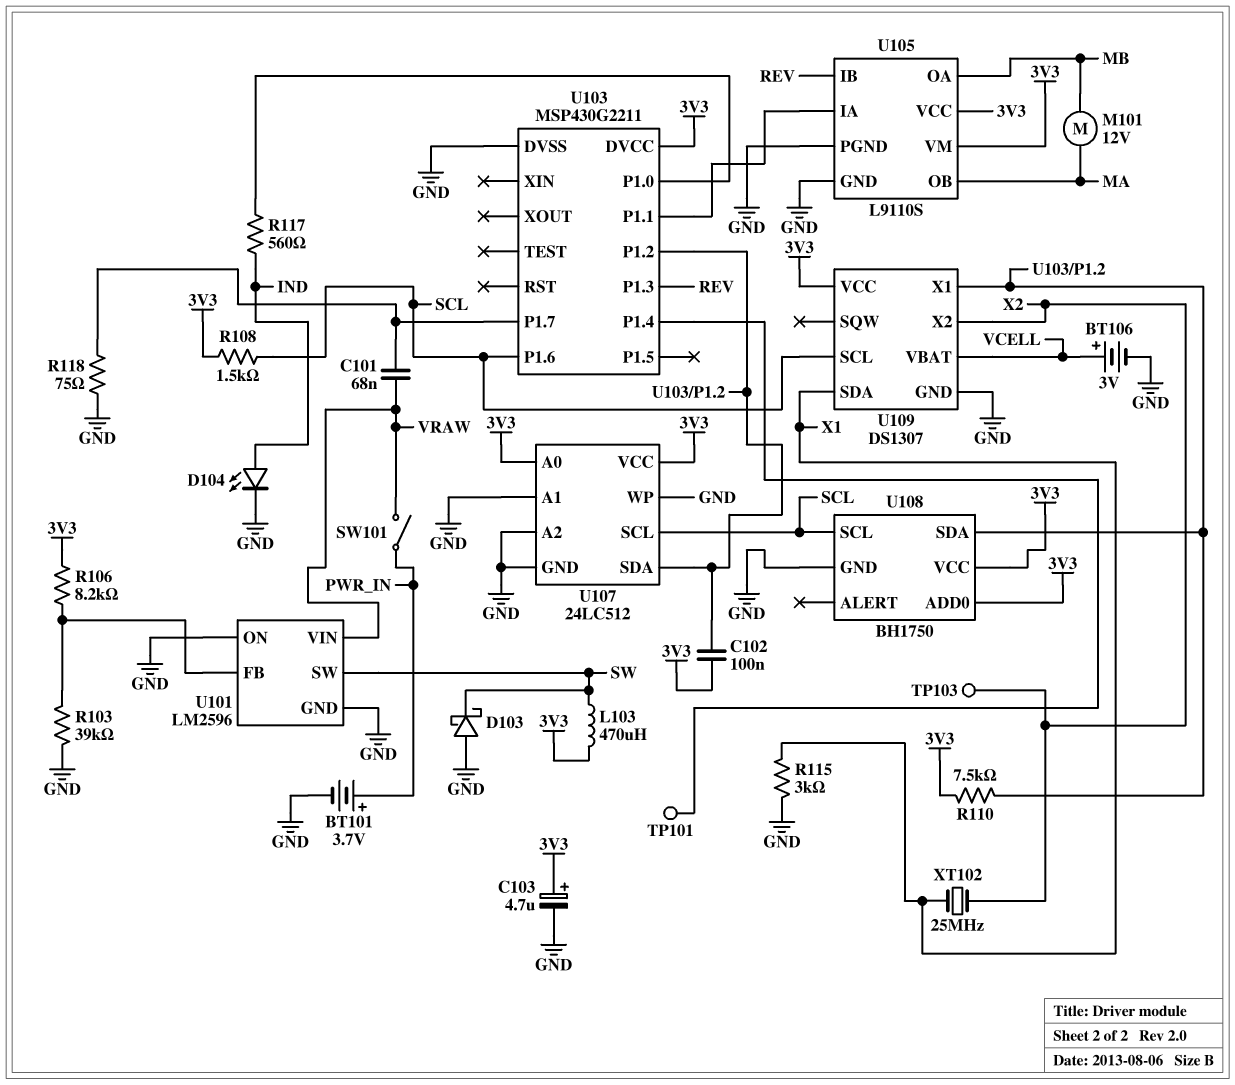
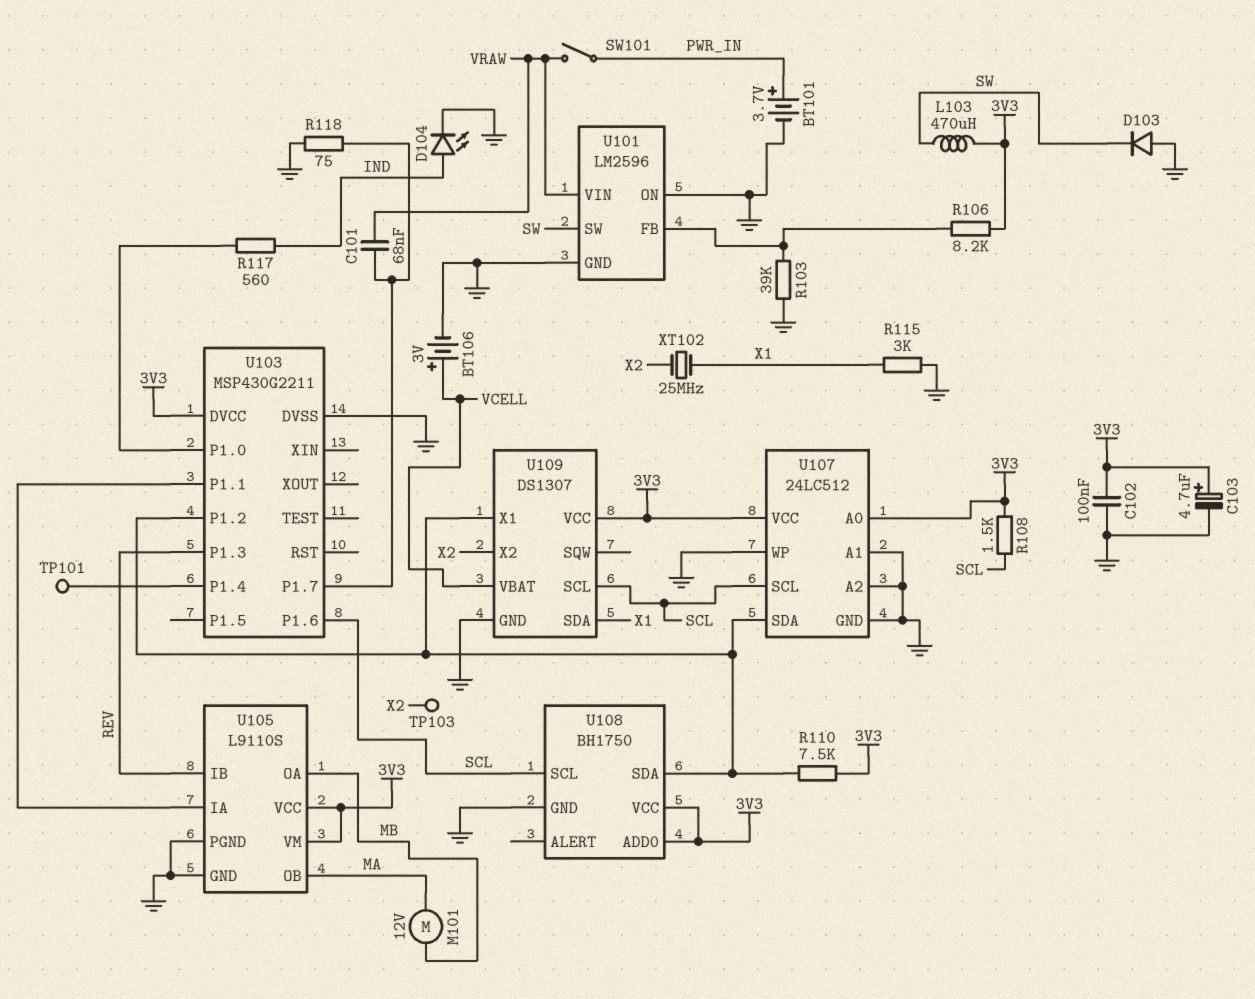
C102: 100nF (3V3, U103/P1.2) -> 100nF (3V3, GND)
D103: schottky (A GND, K SW) -> diode (A GND, K SW)

